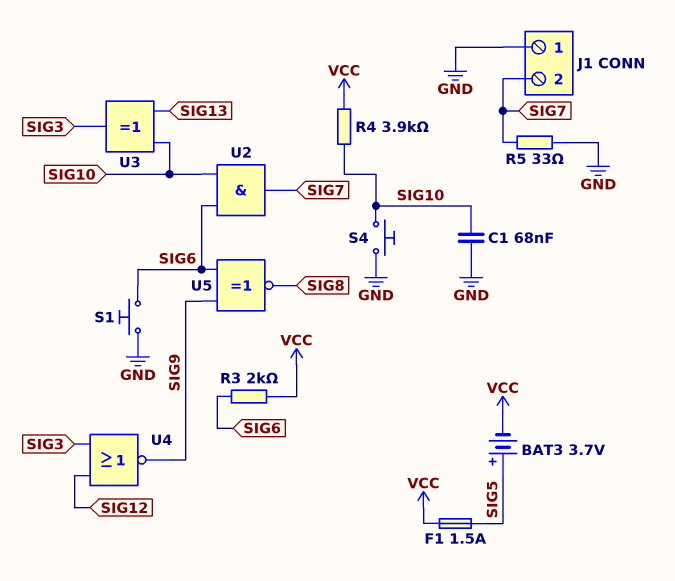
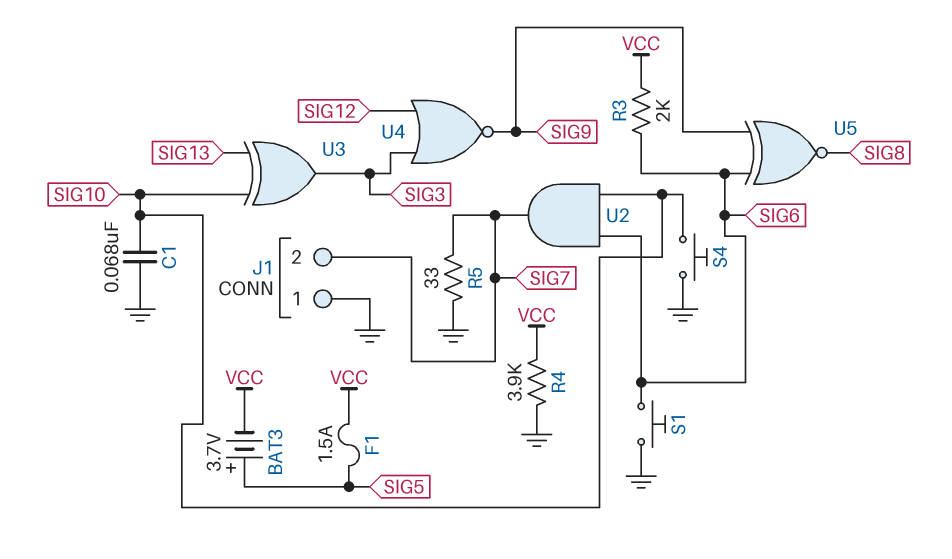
R4: 3.9k (SIG10, VCC) -> 3.9k (GND, VCC)

